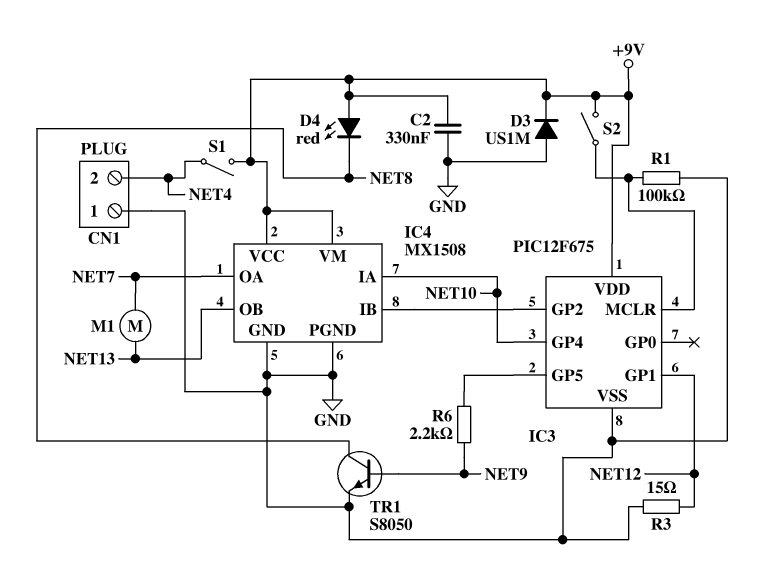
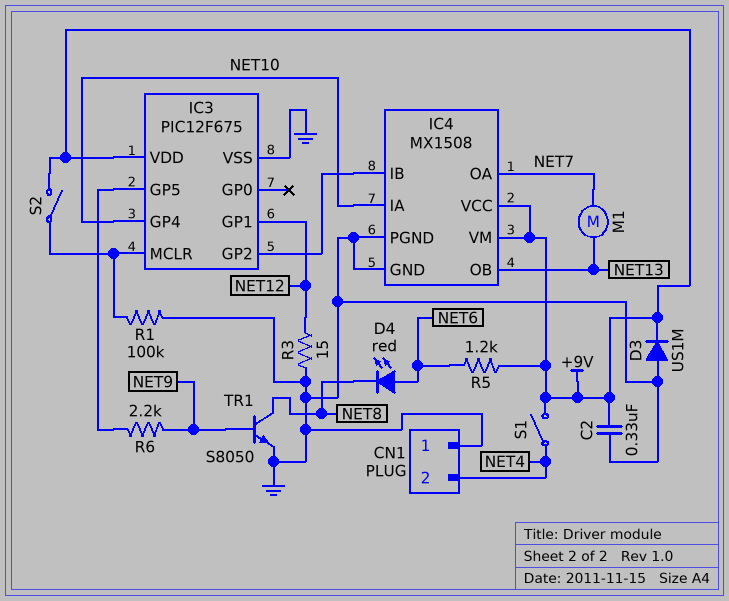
D4: LED red (A +9V, K NET8) -> LED red (A NET6, K NET8)
R5: none -> 1.2k (+9V, NET6)

